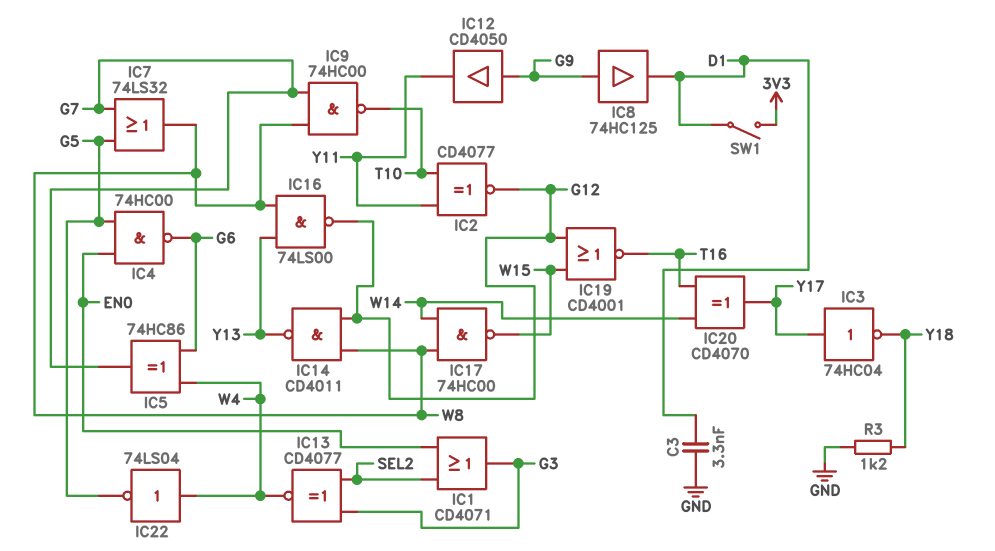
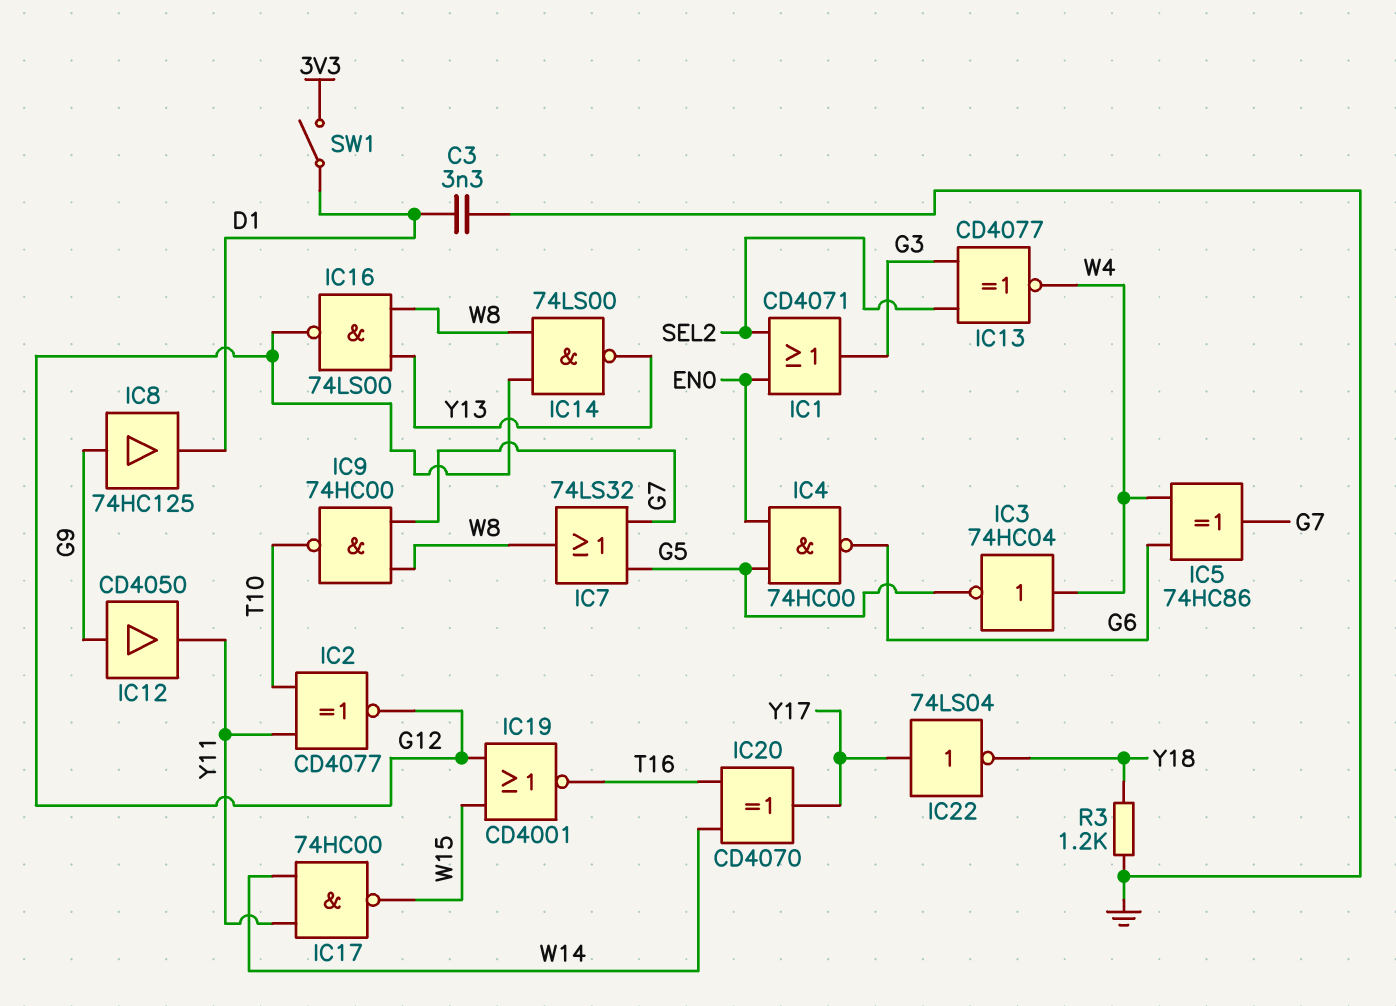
IC3: NOT 74HC04 (in Y17, out Y18) -> NOT 74HC04 (in W4, out G5)
IC14: NAND CD4011 (in G12, in W8, out Y13) -> NAND 74LS00 (in G12, in W8, out Y13)
IC17: NAND 74HC00 (in W8, in W14, out W15) -> NAND 74HC00 (in W14, in Y11, out W15)
IC22: NOT 74LS04 (in W4, out G5) -> NOT 74LS04 (in Y17, out Y18)

